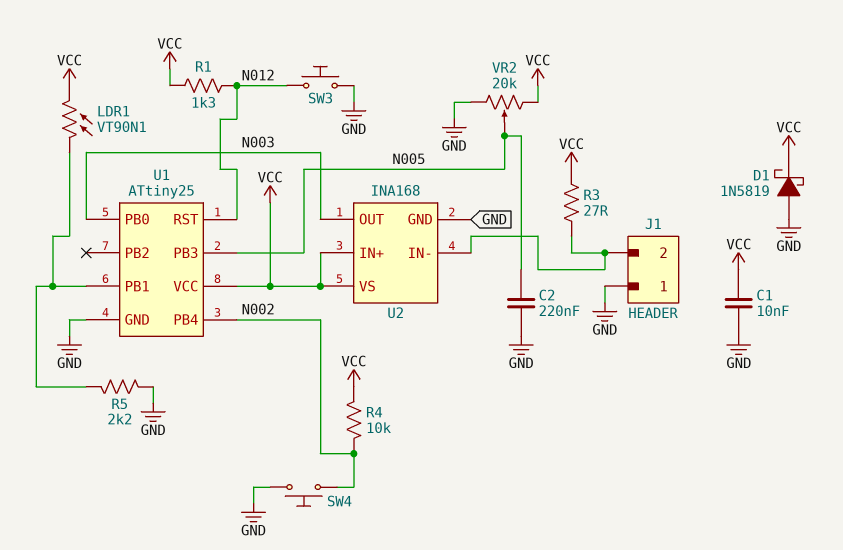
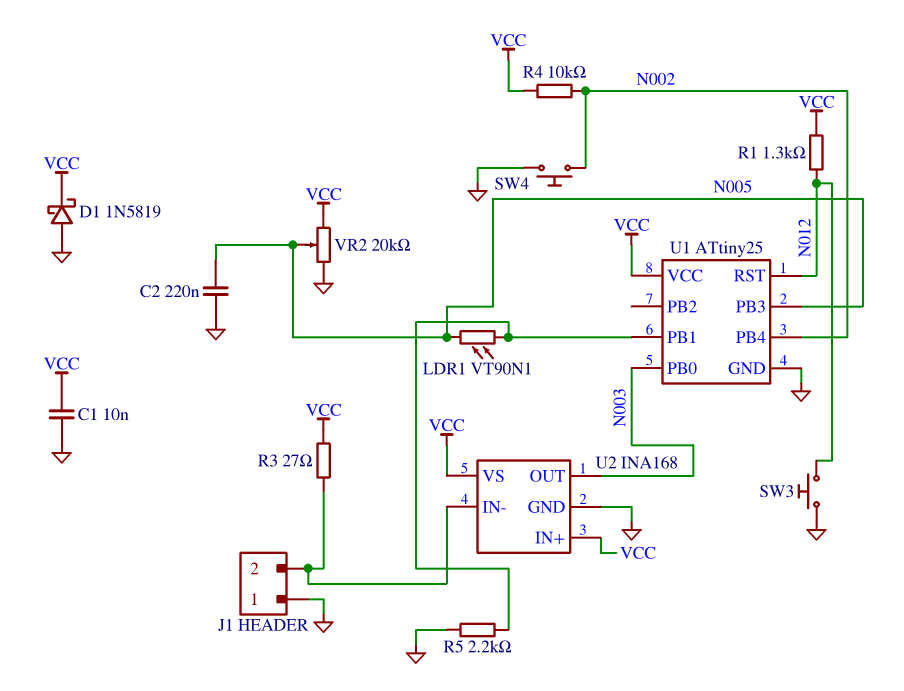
LDR1: VT90N1 (U1/PB1, VCC) -> VT90N1 (N005, U1/PB1)

